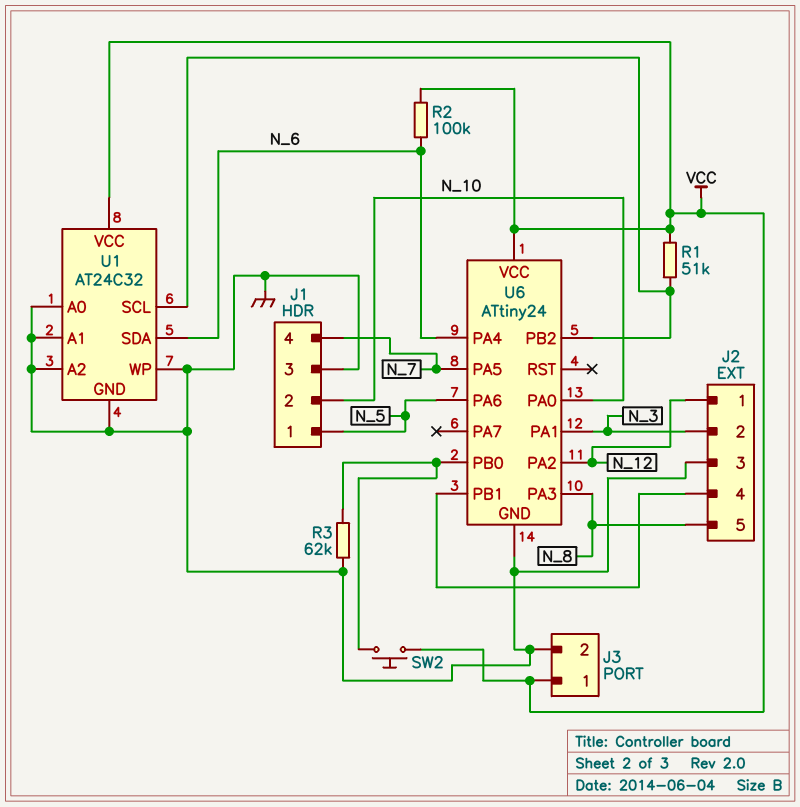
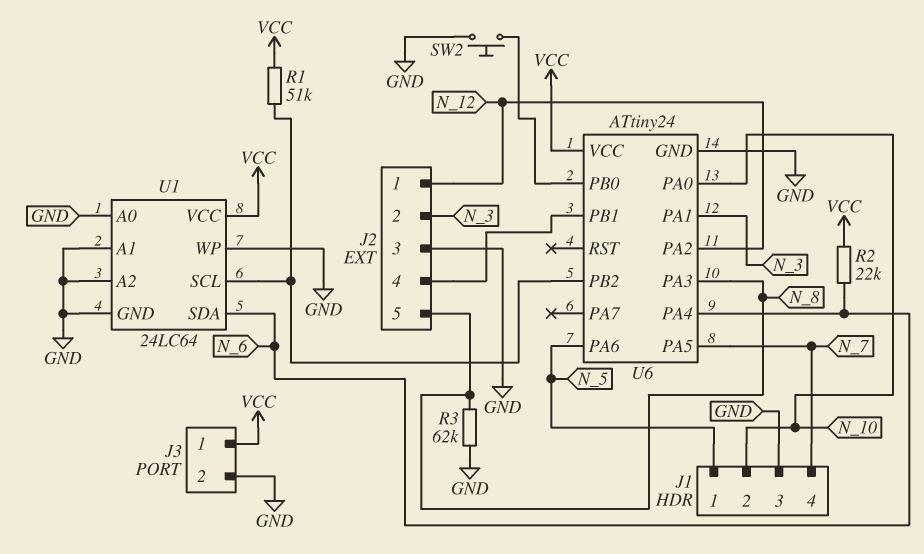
R2: 100k (N_6, VCC) -> 22k (N_6, VCC)
R3: 62k (GND, U6/PB0) -> 62k (GND, N_8)
SW2: button (U6/PB0, VCC) -> button (GND, U6/PB0)
U1: AT24C32 -> 24LC64

